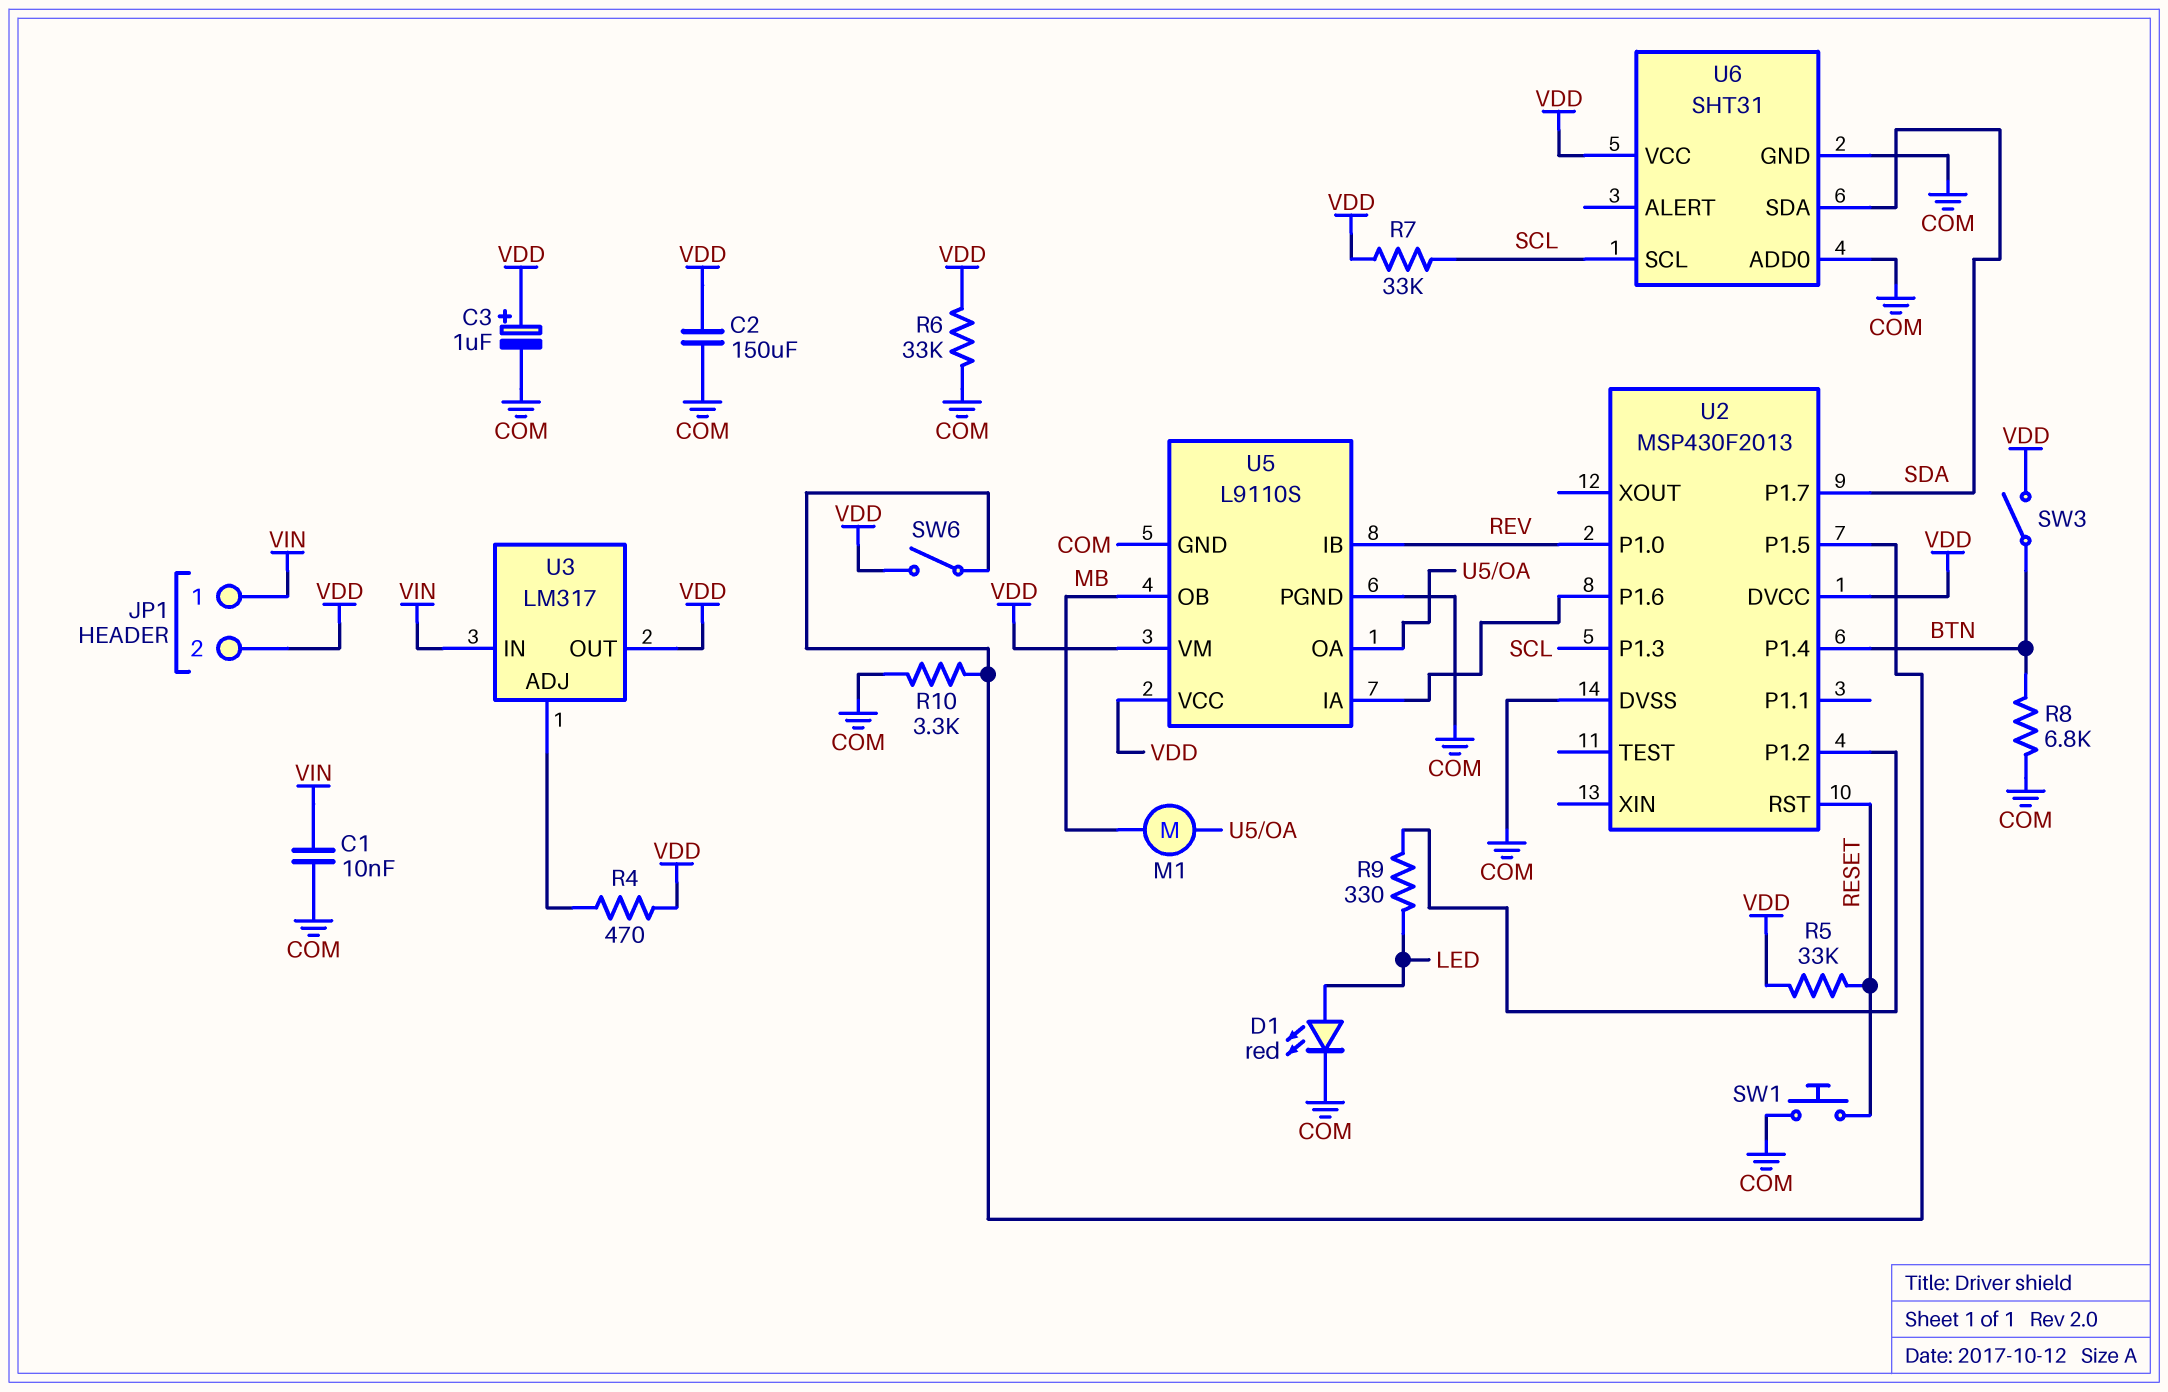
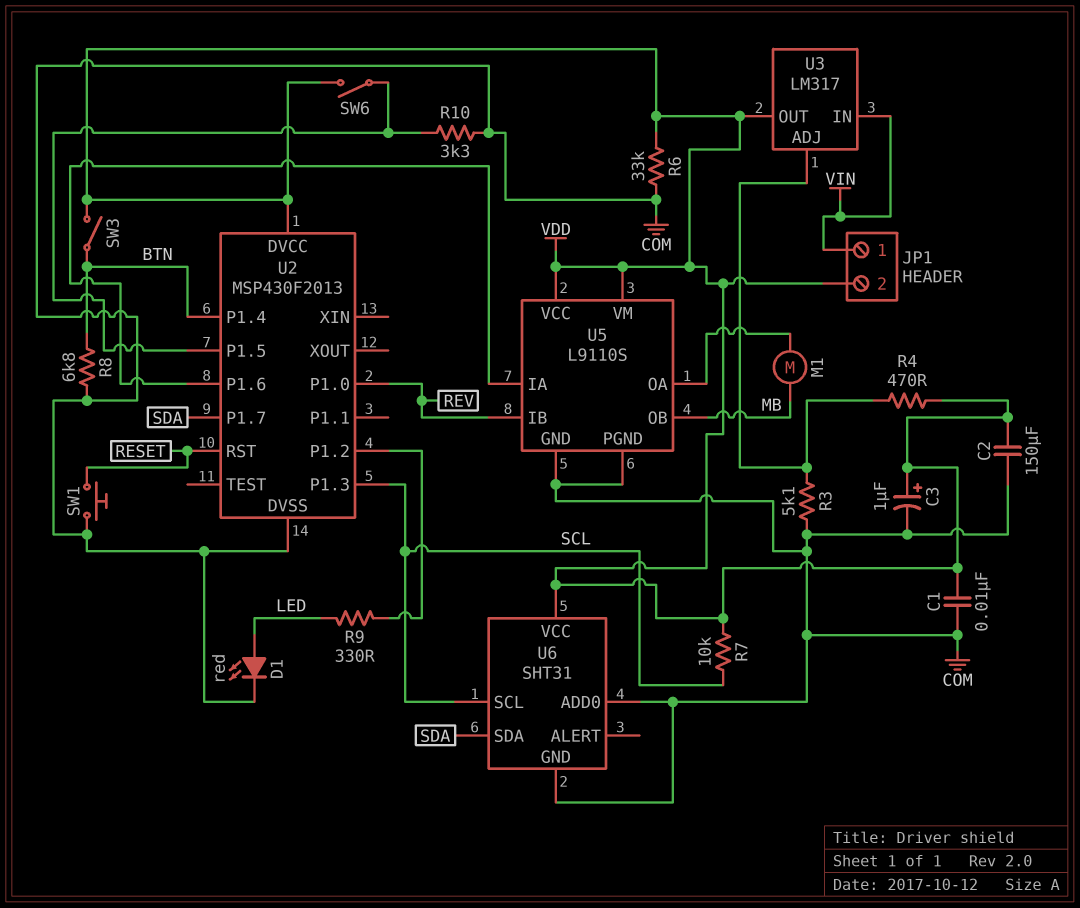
C1: 10nF (COM, VIN) -> 10nF (COM, VDD)
R3: none -> 5.1k (COM, U3/ADJ)
R5: 33k (RESET, VDD) -> none
R7: 33k (SCL, VDD) -> 10k (SCL, VDD)

